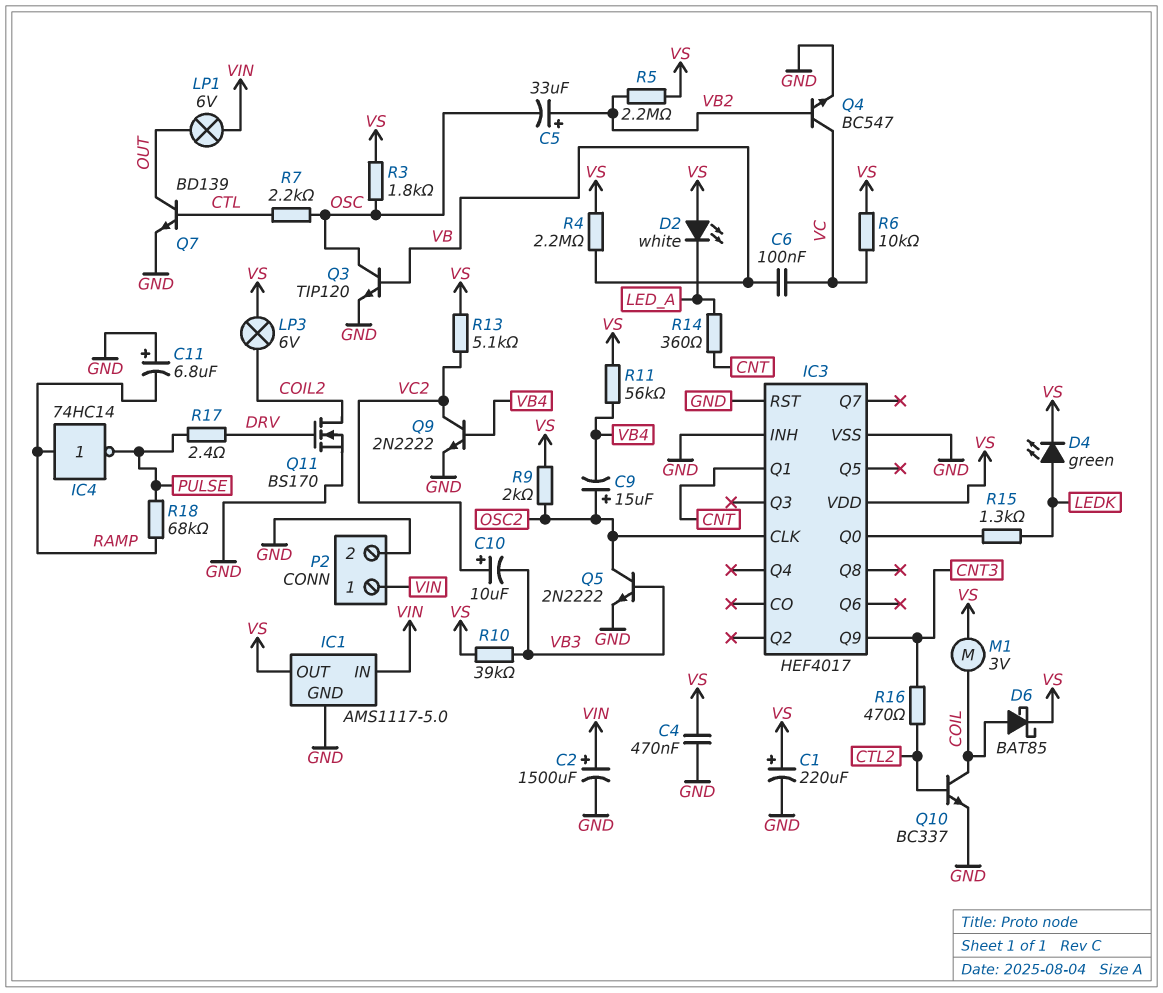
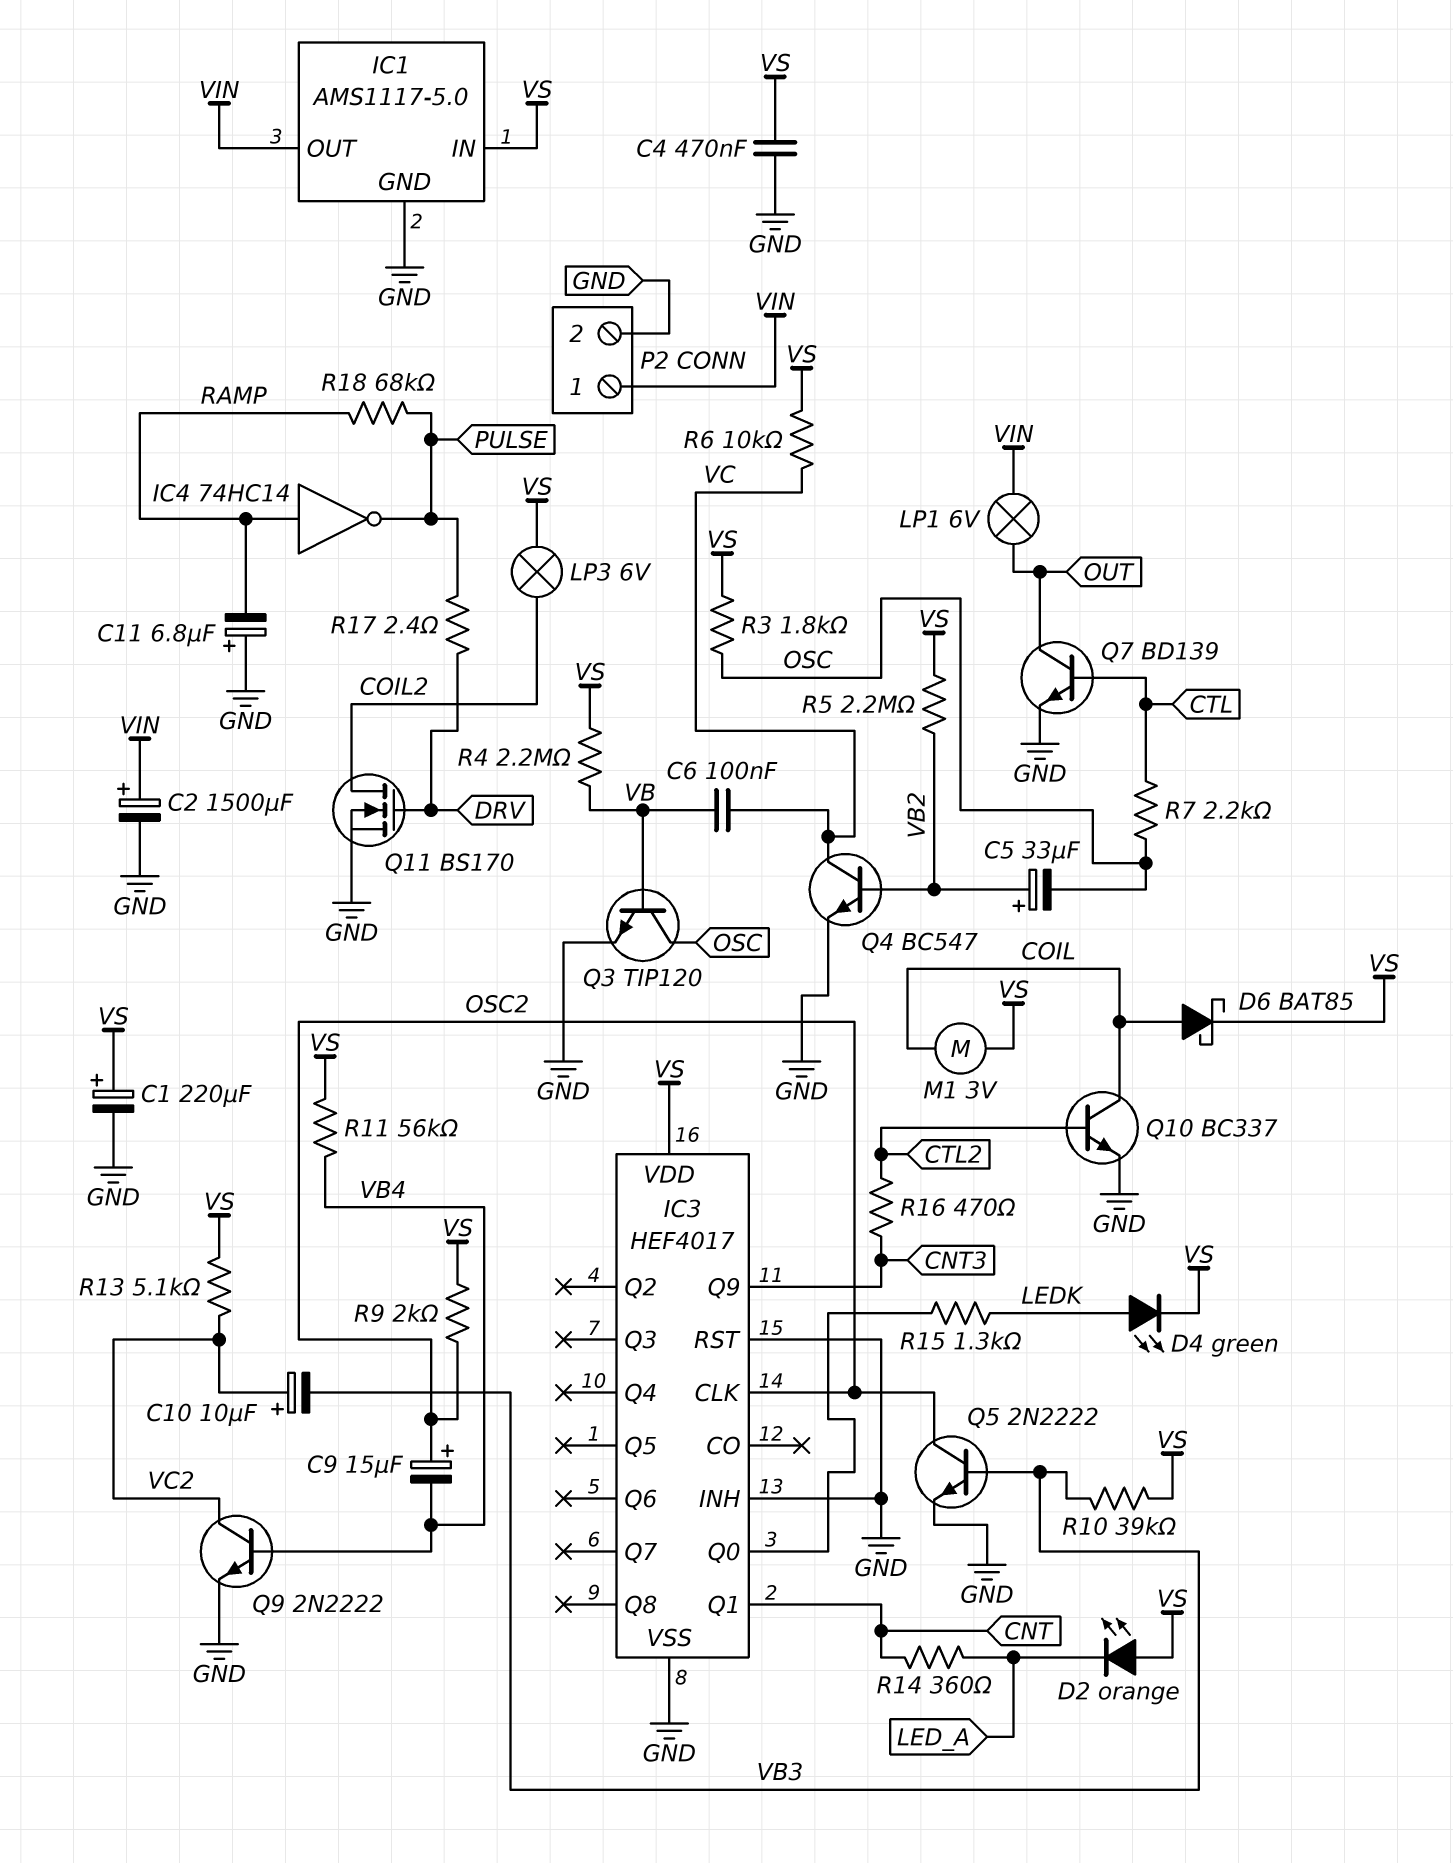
D2: LED white (A VS, K LED_A) -> LED orange (A VS, K LED_A)
IC1 pin IN: VIN -> VS
IC1 pin OUT: VS -> VIN

